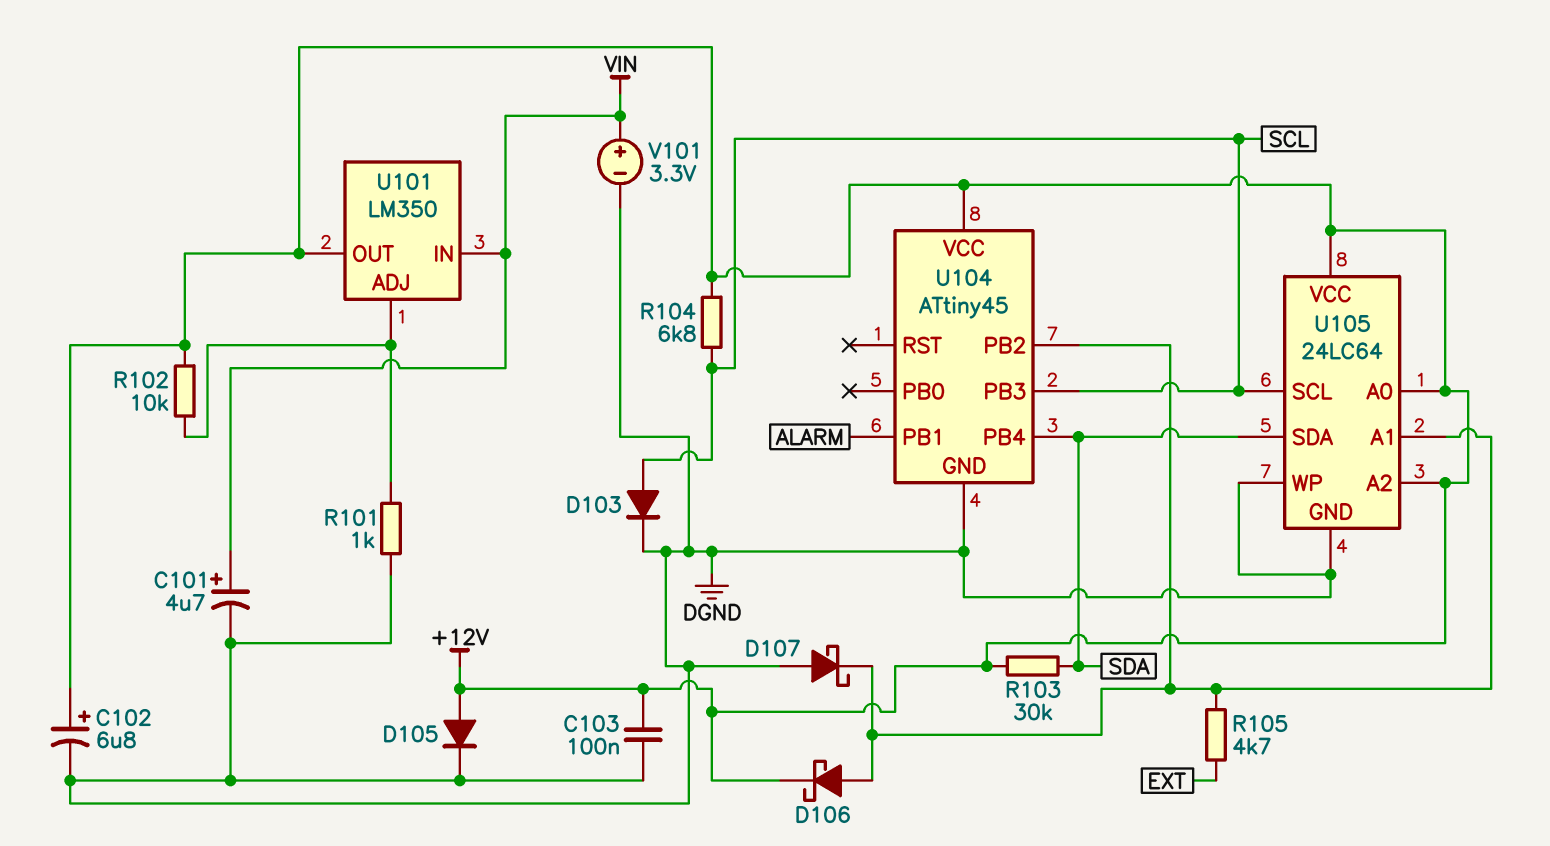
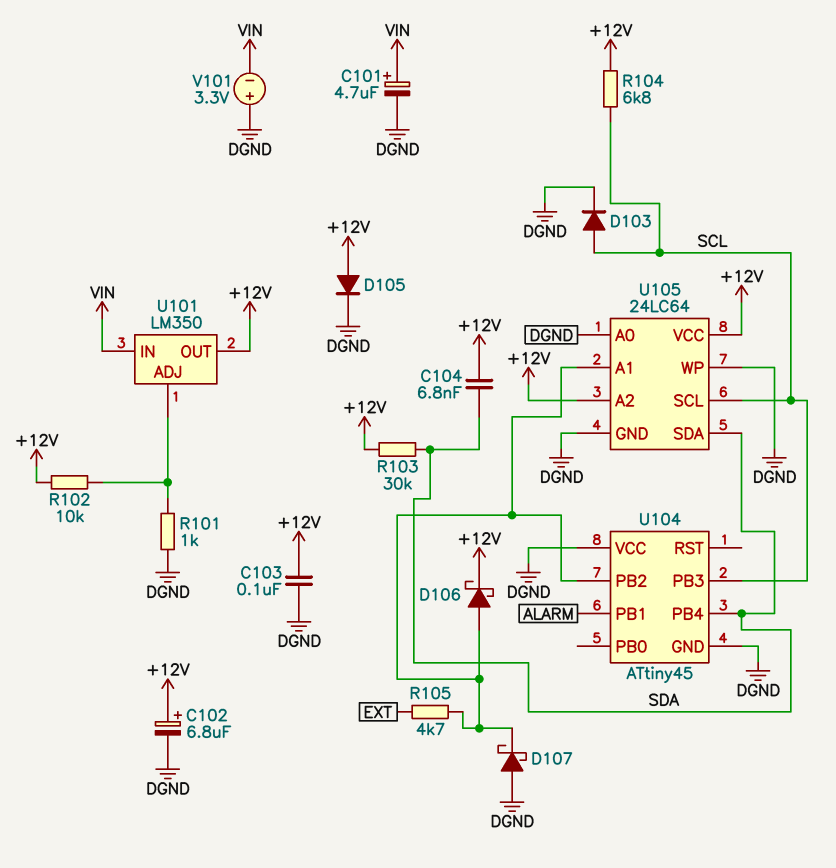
C104: none -> 6.8nF (+12V, SDA)
U104 pin VCC: +12V -> DGND
U105 pin A0: +12V -> DGND
V101: 3.3V (plus VIN, minus DGND) -> 3.3V (plus DGND, minus VIN)

